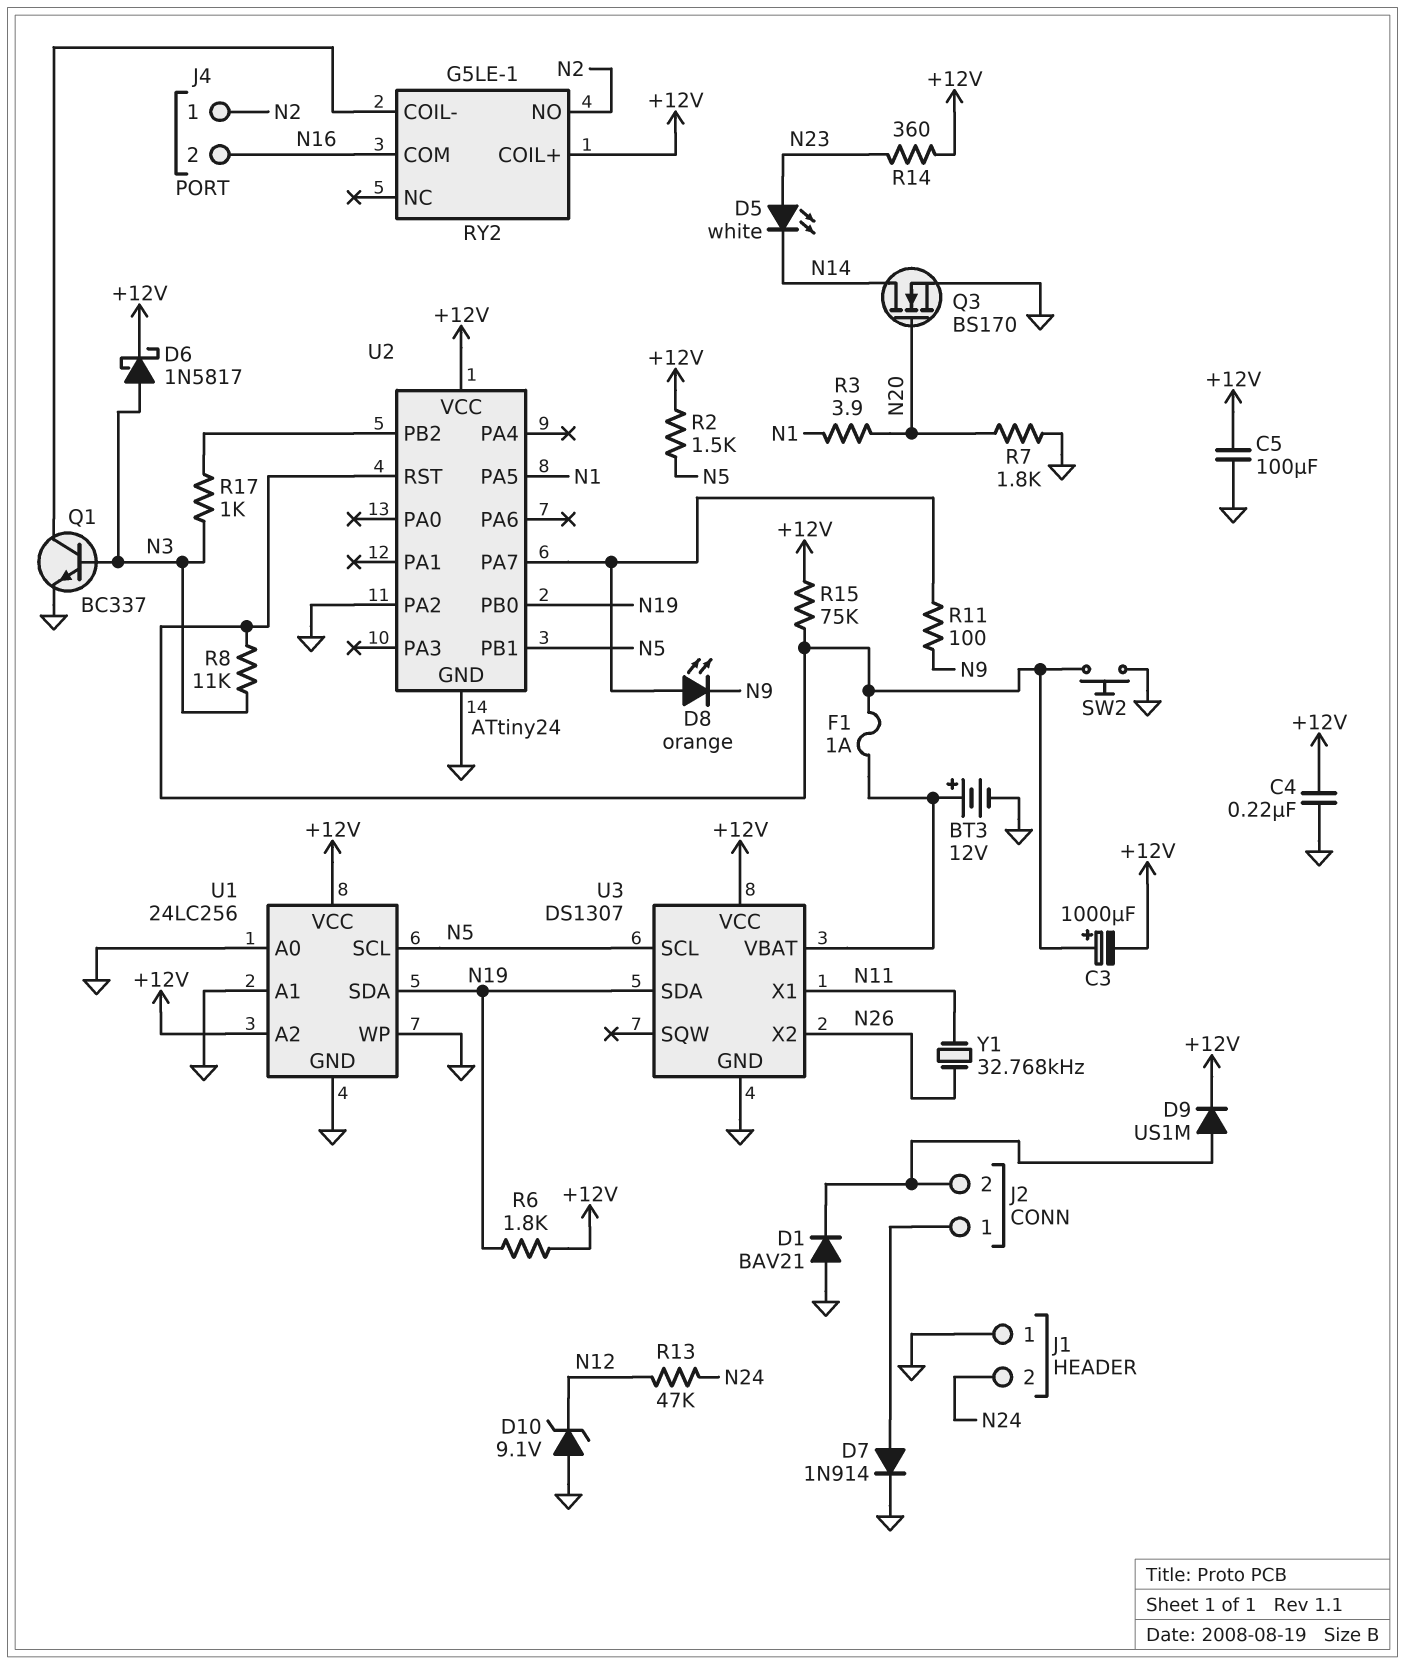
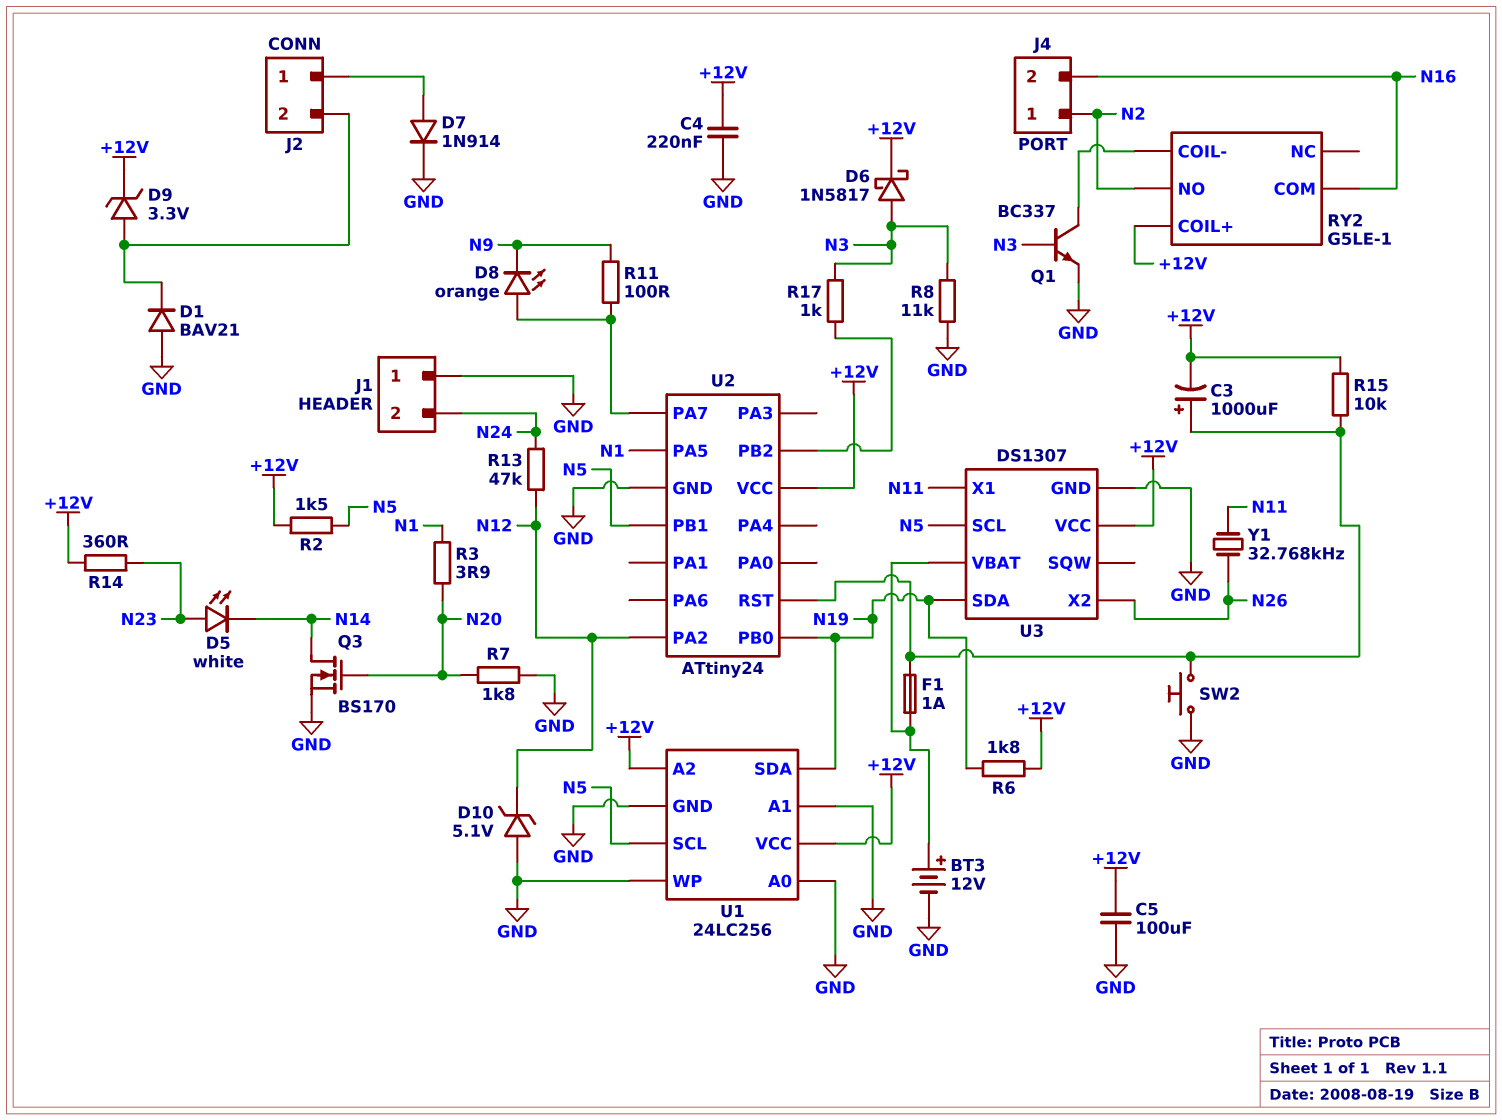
D9: diode US1M (A J2/2, K +12V) -> zener 3.3V (A J2/2, K +12V)
D10: zener 9.1V (A GND, K N12) -> zener 5.1V (A GND, K N12)
R8: 11k (N3, U2/RST) -> 11k (GND, N3)
R15: 75k (+12V, U2/RST) -> 10k (+12V, U2/RST)
U2 pin PA2: GND -> N12

